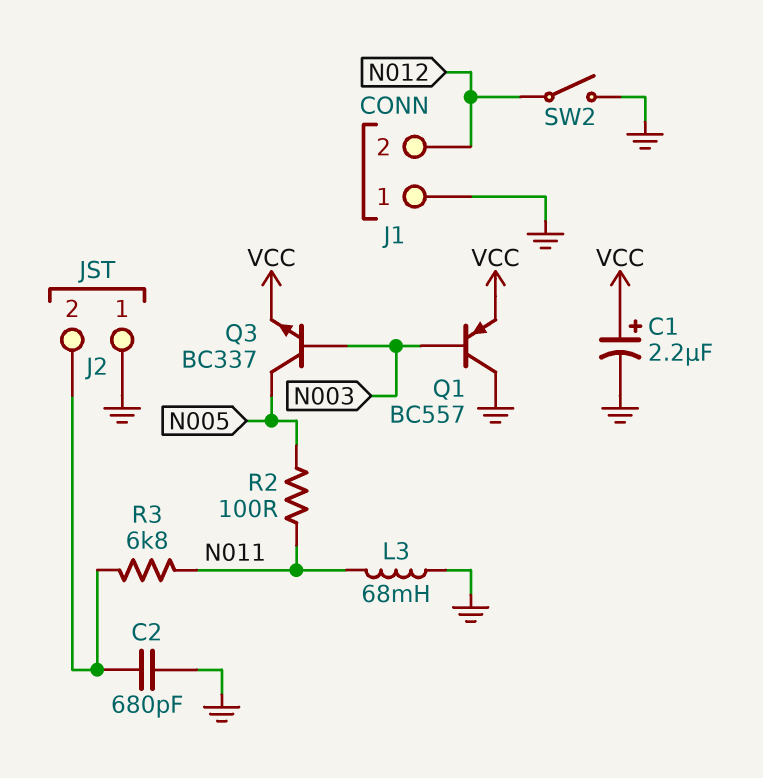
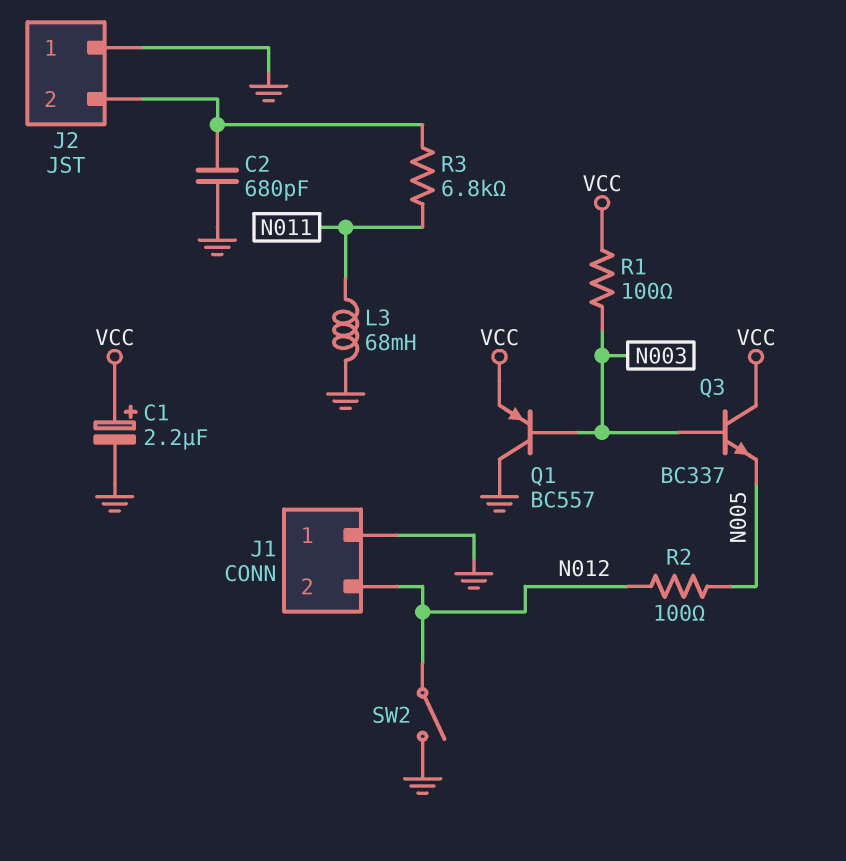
Q3: NPN BC337 (B N003, C N005, E VCC) -> NPN BC337 (B N003, C VCC, E N005)
R1: none -> 100 (N003, VCC)
R2: 100 (N005, N011) -> 100 (N005, N012)

